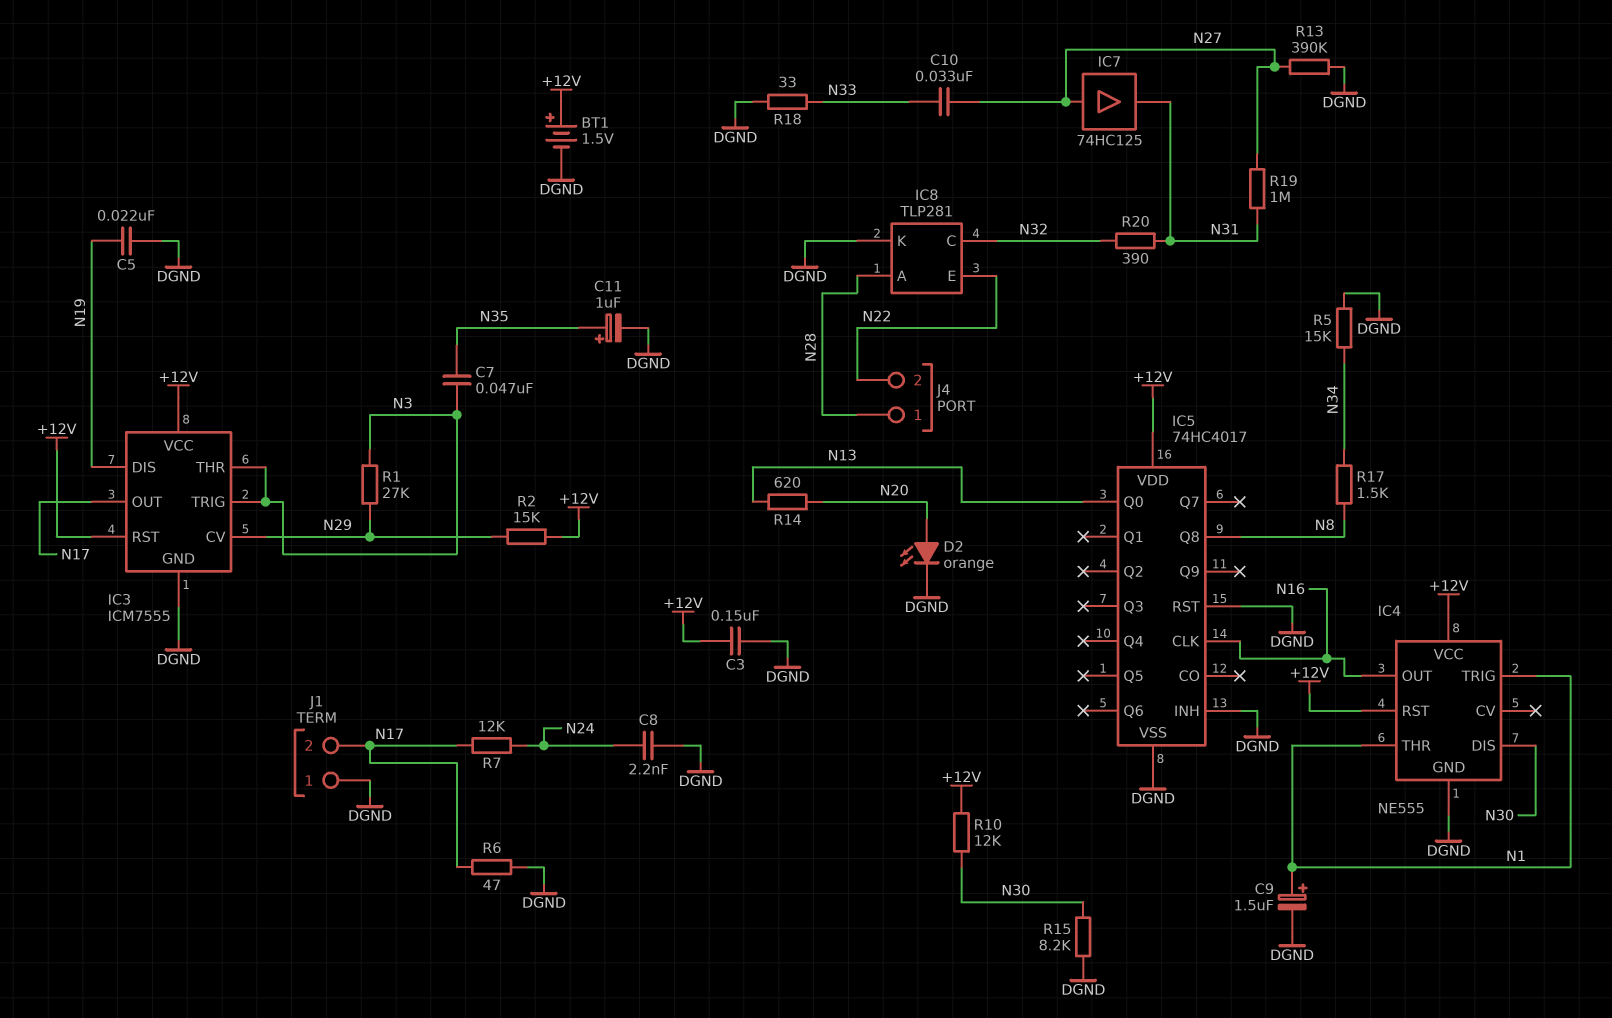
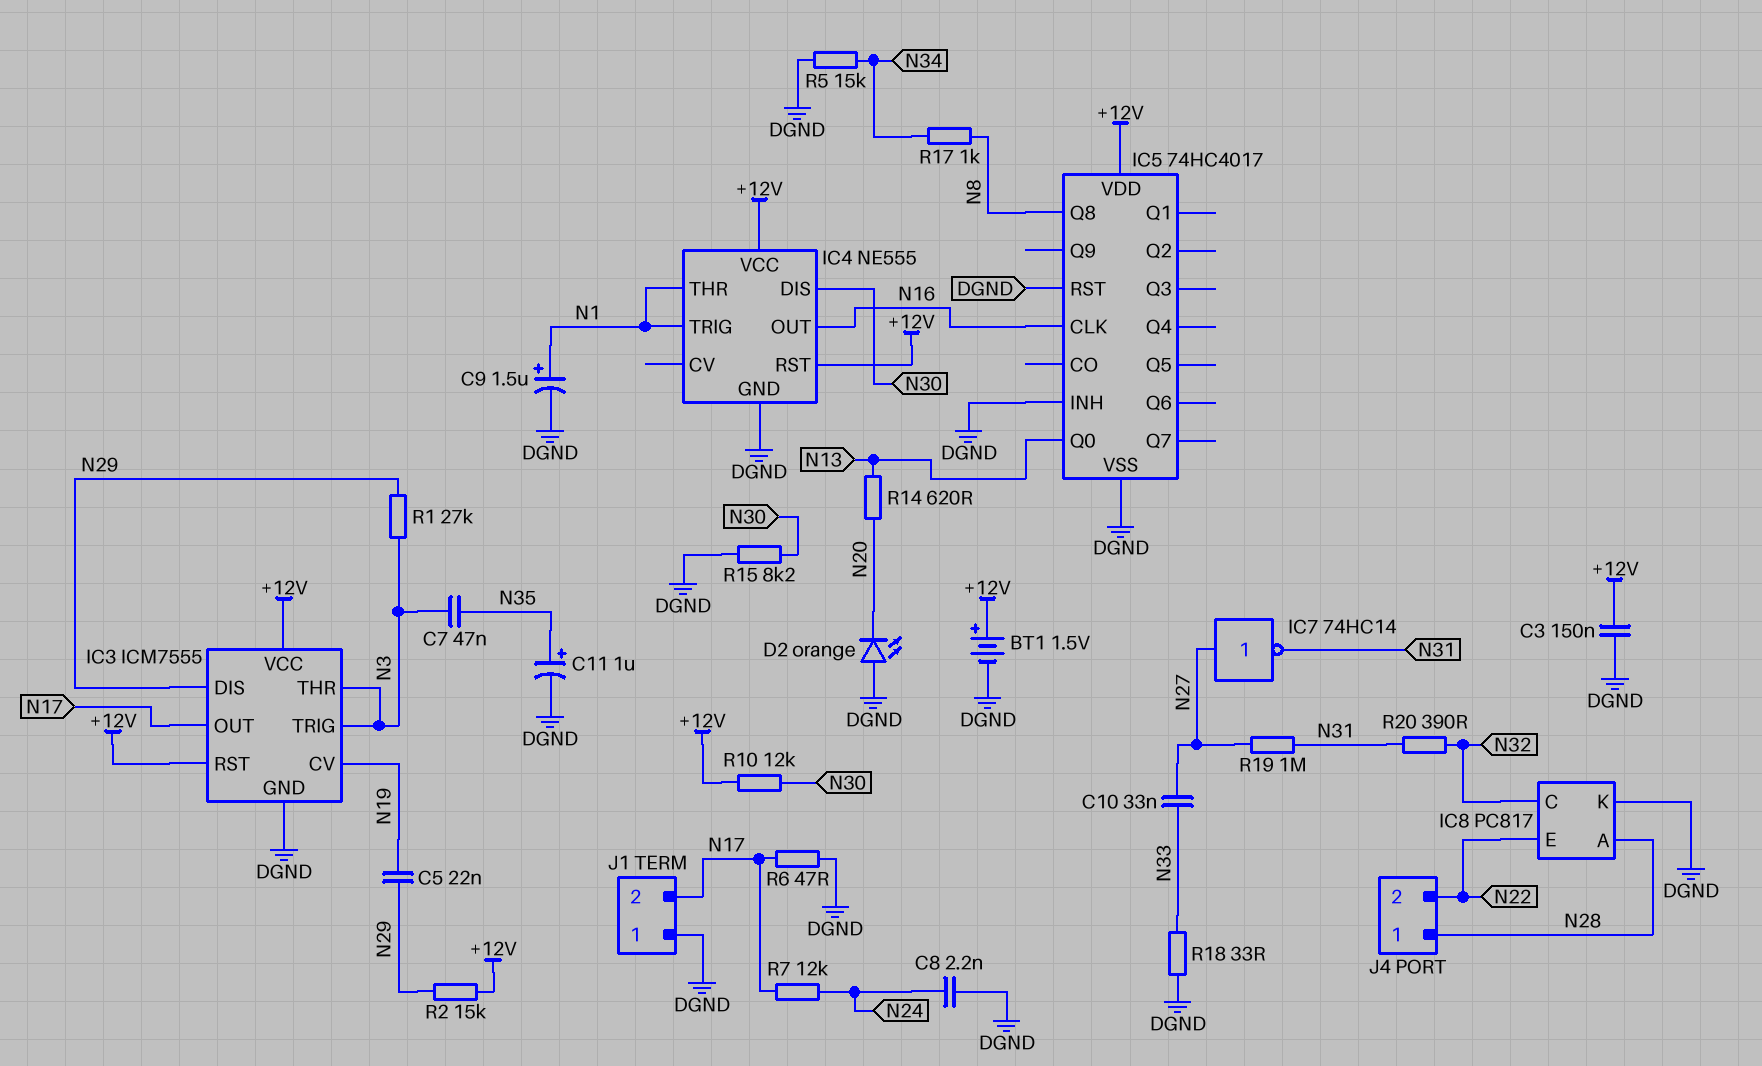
C5: 22nF (DGND, N19) -> 22nF (N19, N29)
D2: LED orange (A N20, K DGND) -> LED orange (A DGND, K N20)
IC3 pin CV: N29 -> N19
IC3 pin DIS: N19 -> N29
IC7: buffer 74HC125 (in N27, out N31) -> NOT 74HC14 (in N27, out N31)
IC8: TLP281 -> PC817
R13: 390k (DGND, N27) -> none
R17: 1.5k (N8, N34) -> 1k (N8, N34)

